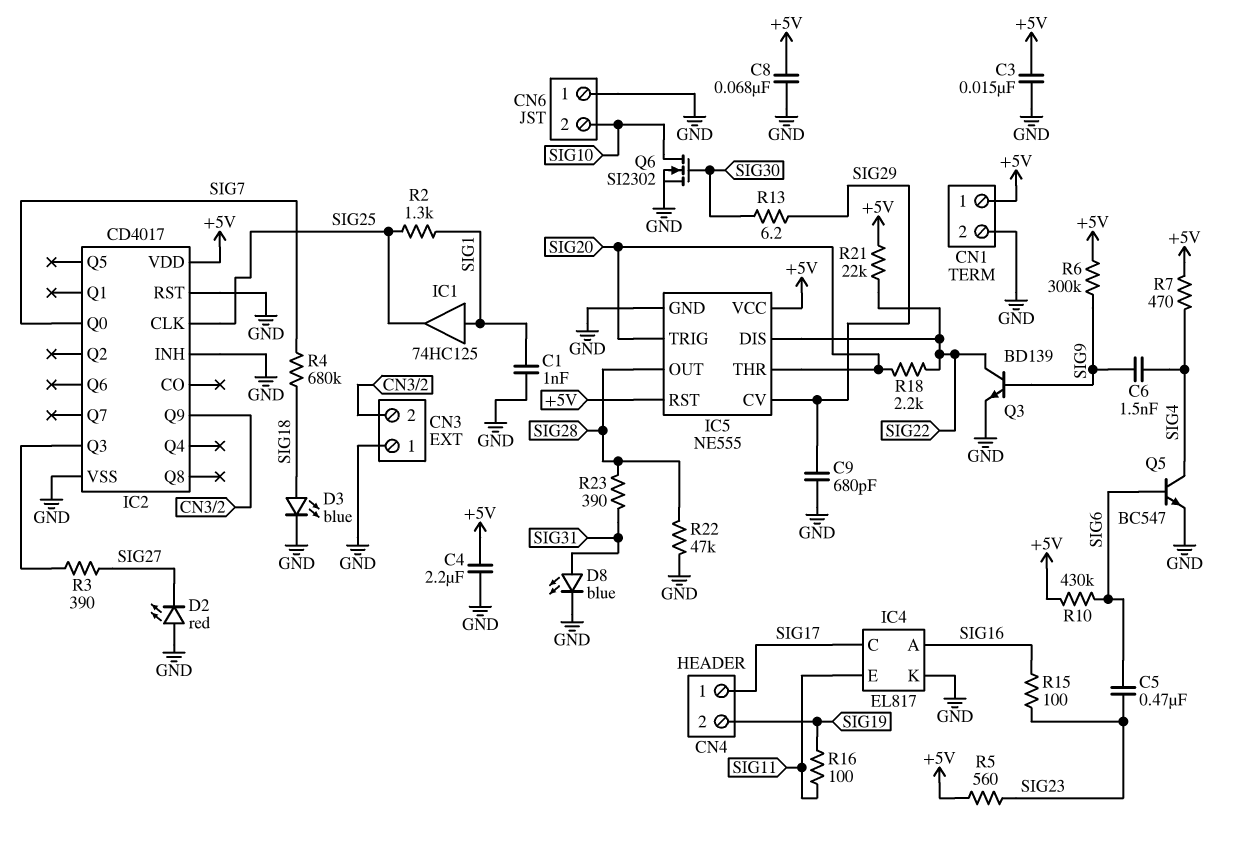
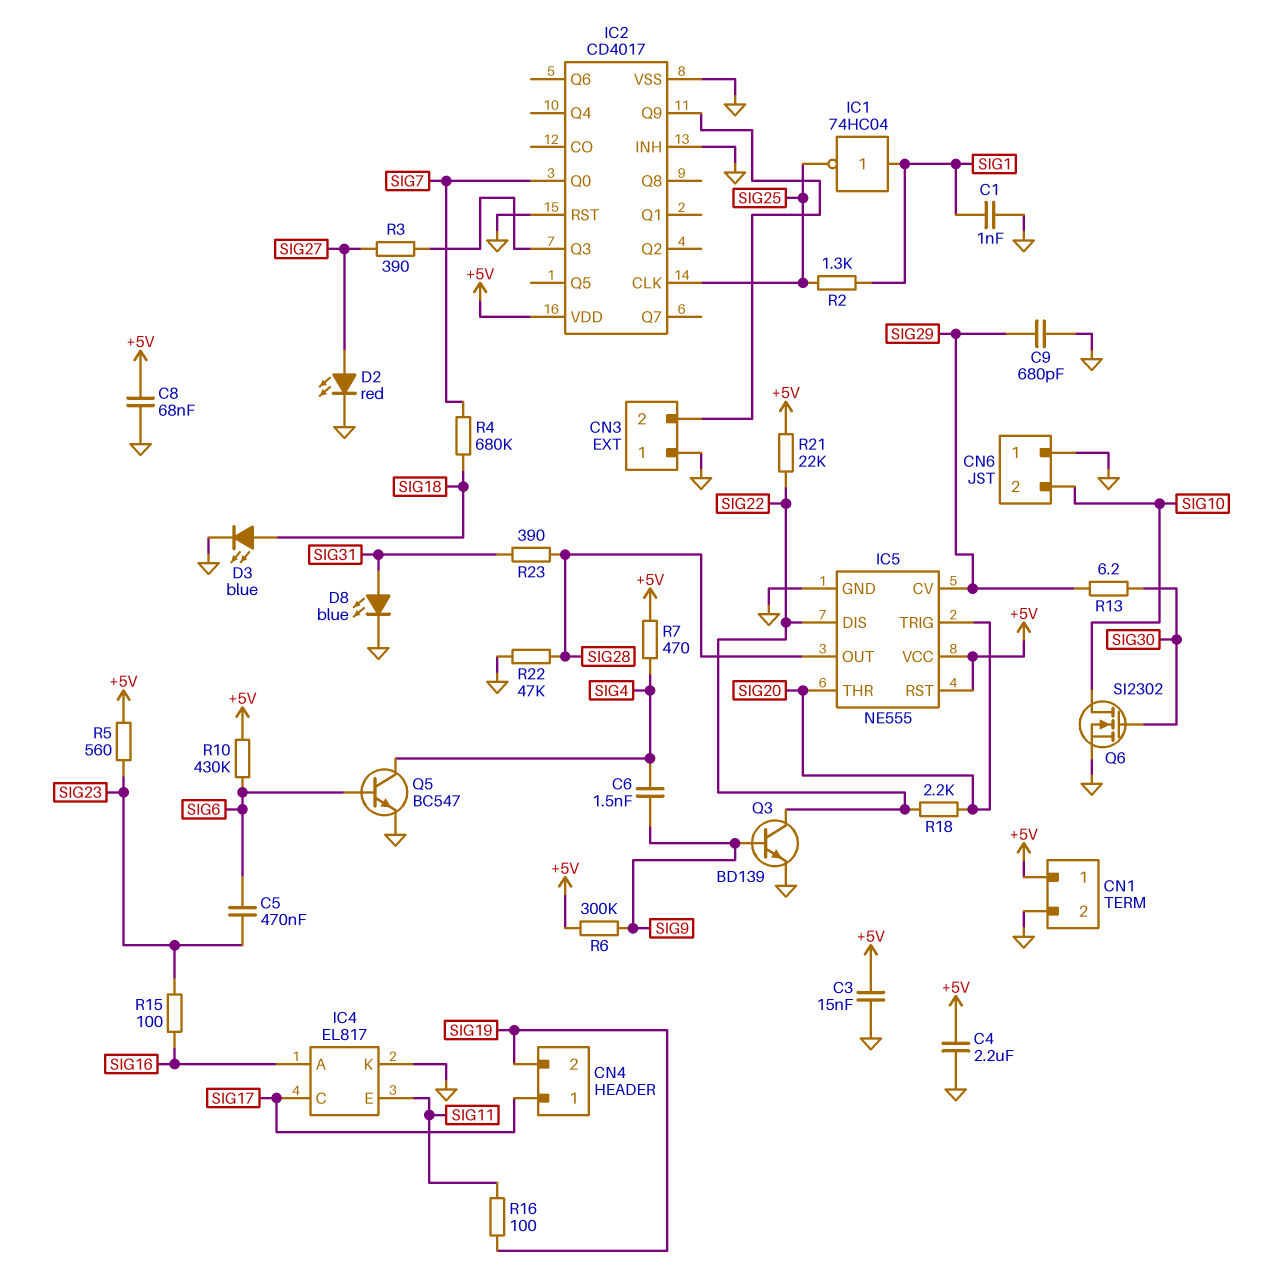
D2: LED red (A GND, K SIG27) -> LED red (A SIG27, K GND)
IC1: buffer 74HC125 (in SIG1, out SIG25) -> NOT 74HC04 (in SIG1, out SIG25)

